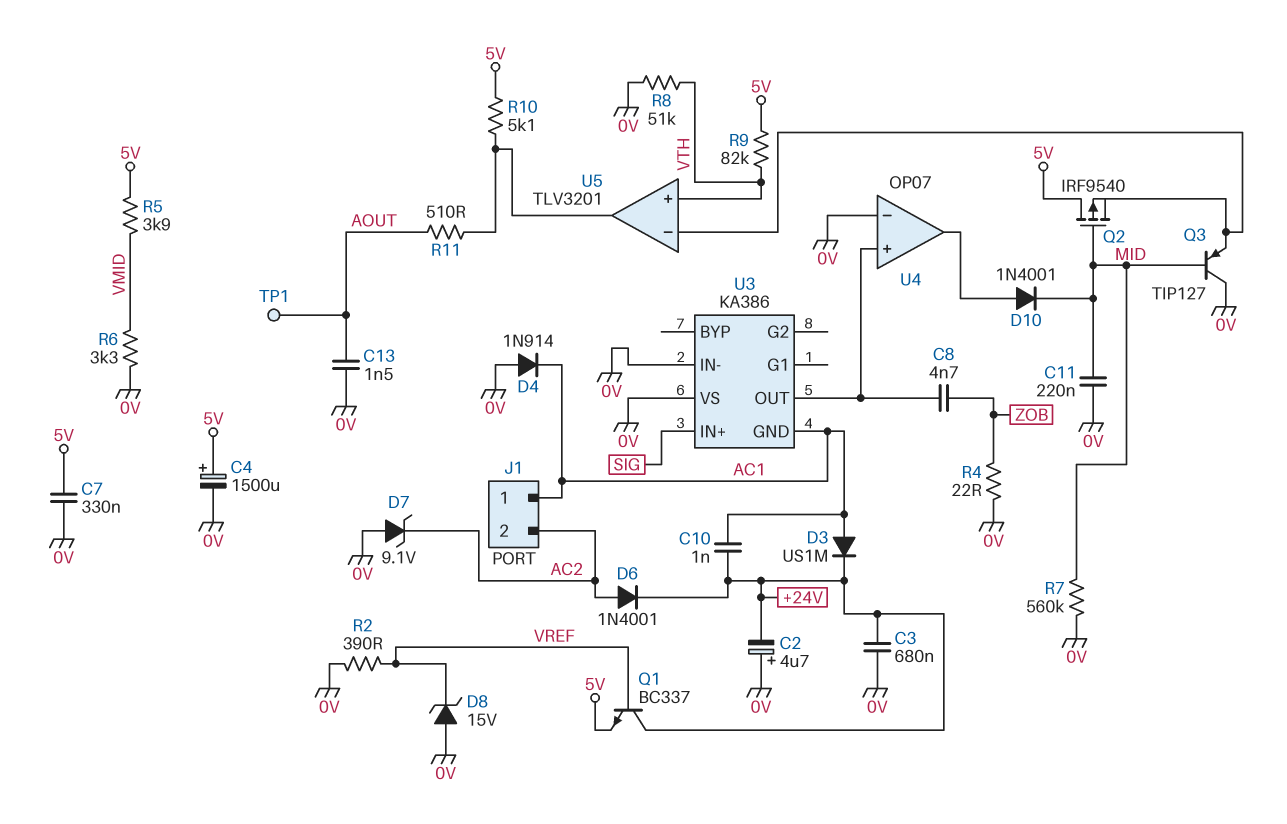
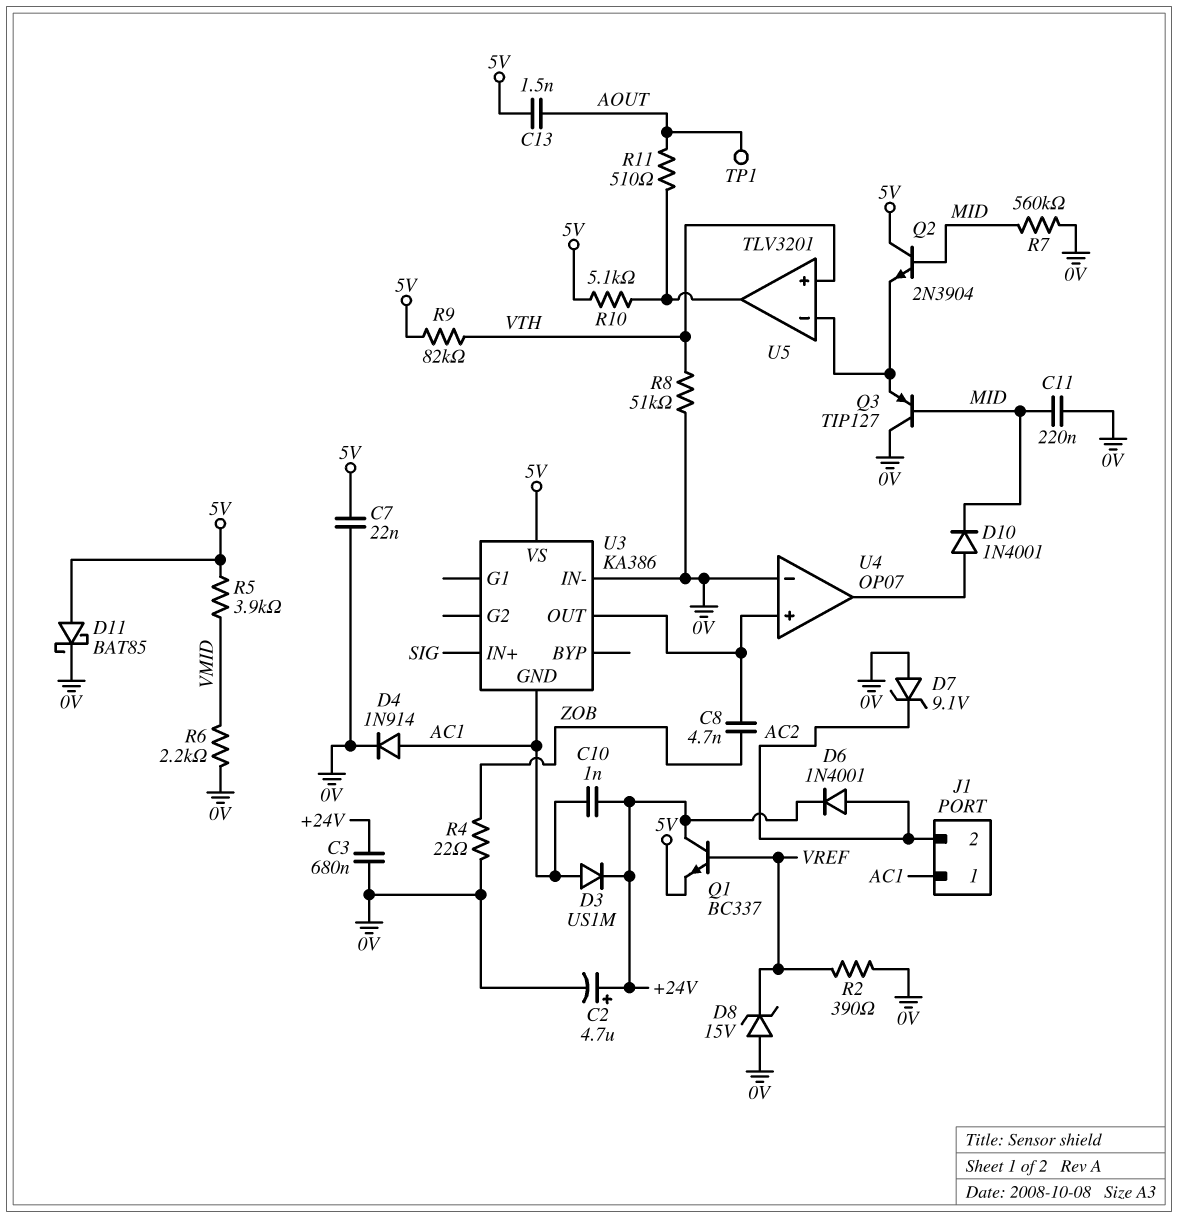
C2: 4.7uF (plus 0V, minus +24V) -> 4.7uF (plus +24V, minus 0V)
C4: 1500uF (plus 5V, minus 0V) -> none
C7: 330nF (0V, 5V) -> 22nF (0V, 5V)
C13: 1.5nF (0V, AOUT) -> 1.5nF (5V, AOUT)
D4: diode 1N914 (A 0V, K AC1) -> diode 1N914 (A AC1, K 0V)
D11: none -> schottky BAT85 (A 5V, K 0V)
Q2: PMOS IRF9540 (G MID, D 5V, S U5/in-) -> NPN 2N3904 (B MID, C 5V, E U5/in-)
R6: 3.3k (0V, VMID) -> 2.2k (0V, VMID)
U3 pin VS: 0V -> 5V

